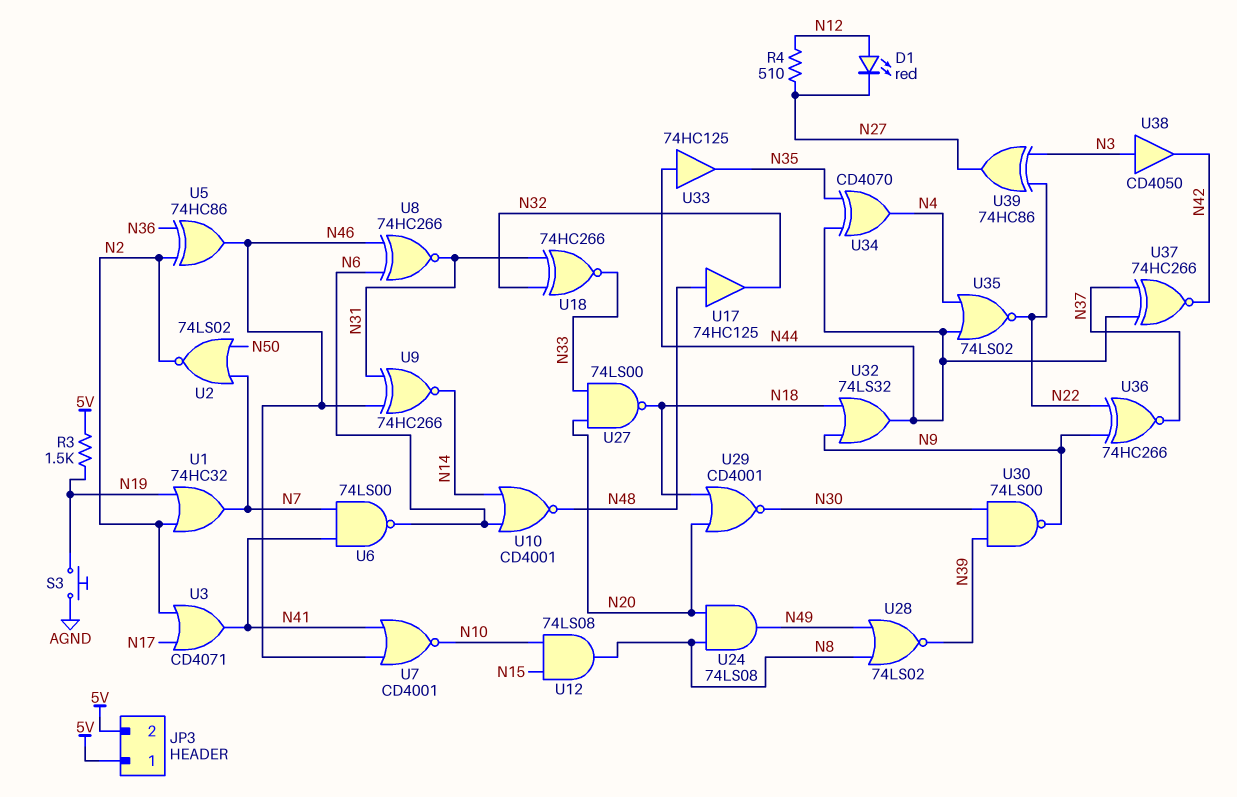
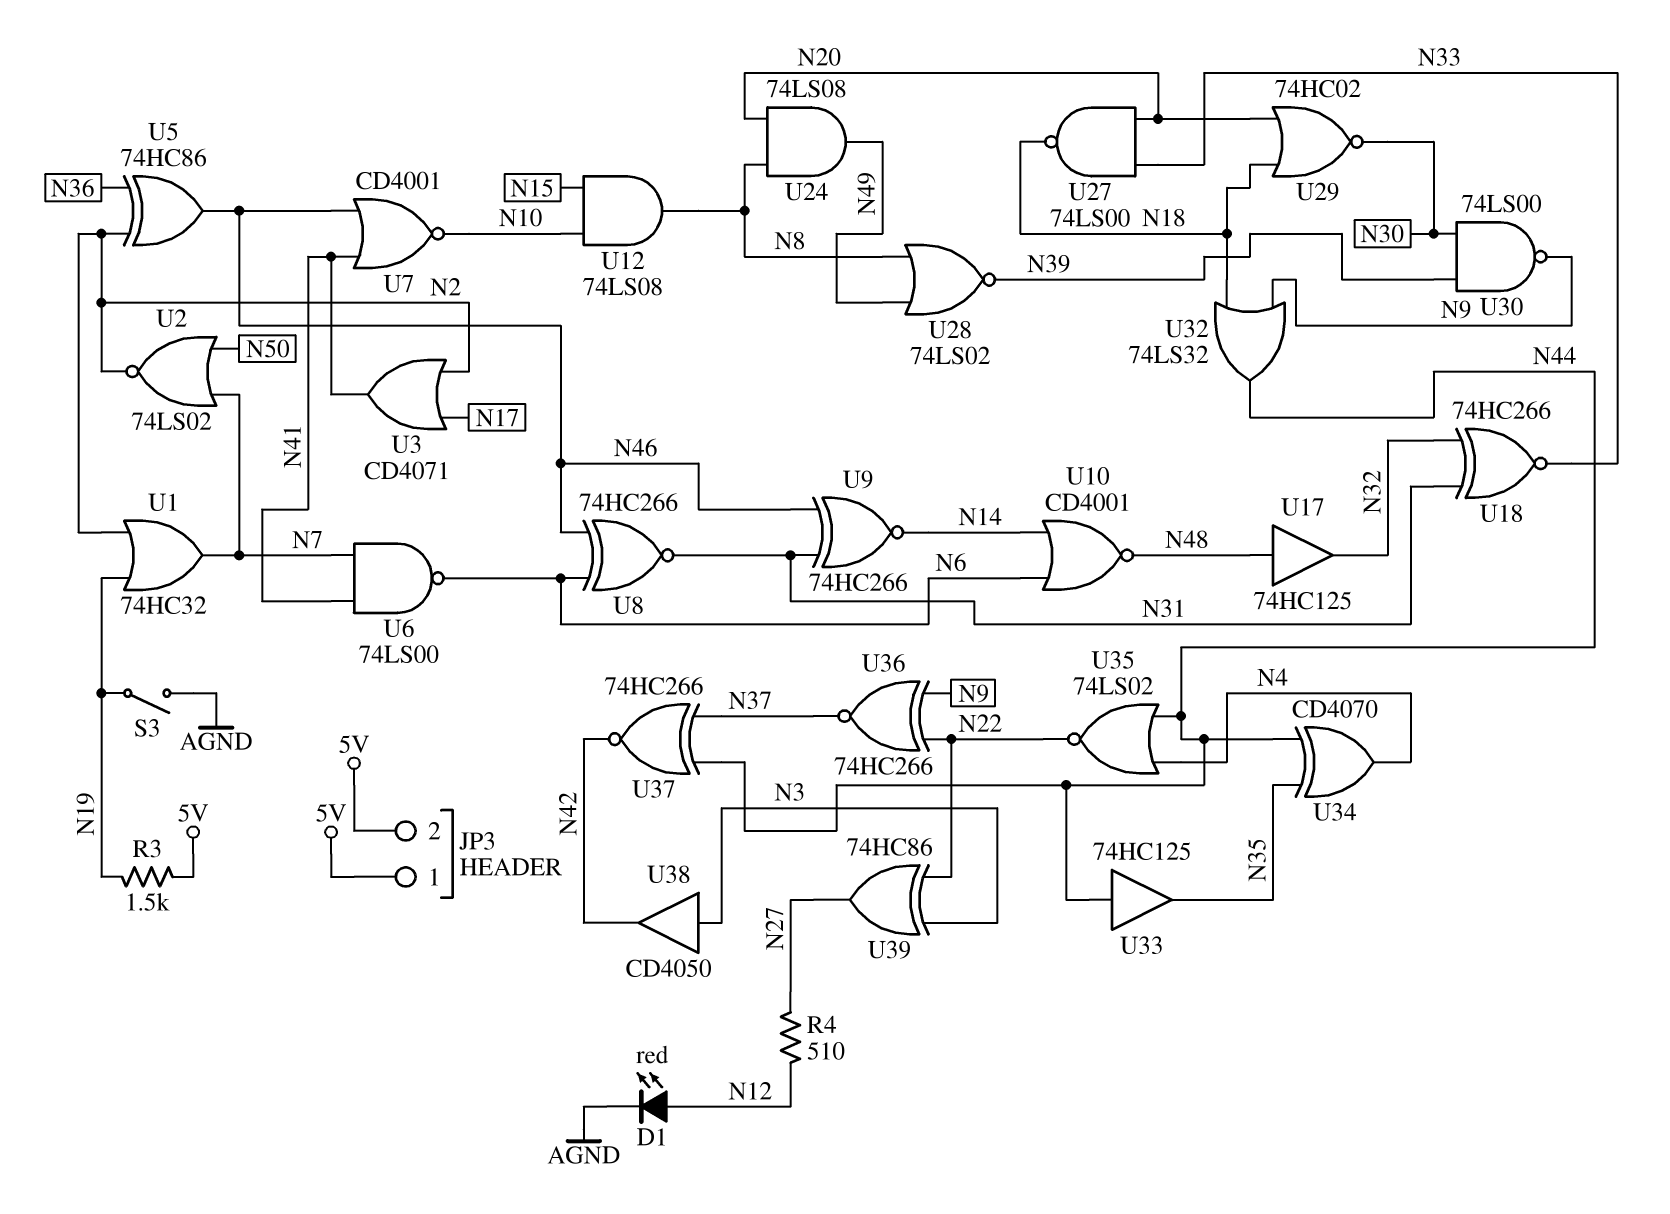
D1: LED red (A N12, K N27) -> LED red (A N12, K AGND)
S3: button (AGND, N19) -> switch (AGND, N19)
U29: NOR CD4001 (in N18, in N20, out N30) -> NOR 74HC02 (in N18, in N20, out N30)

